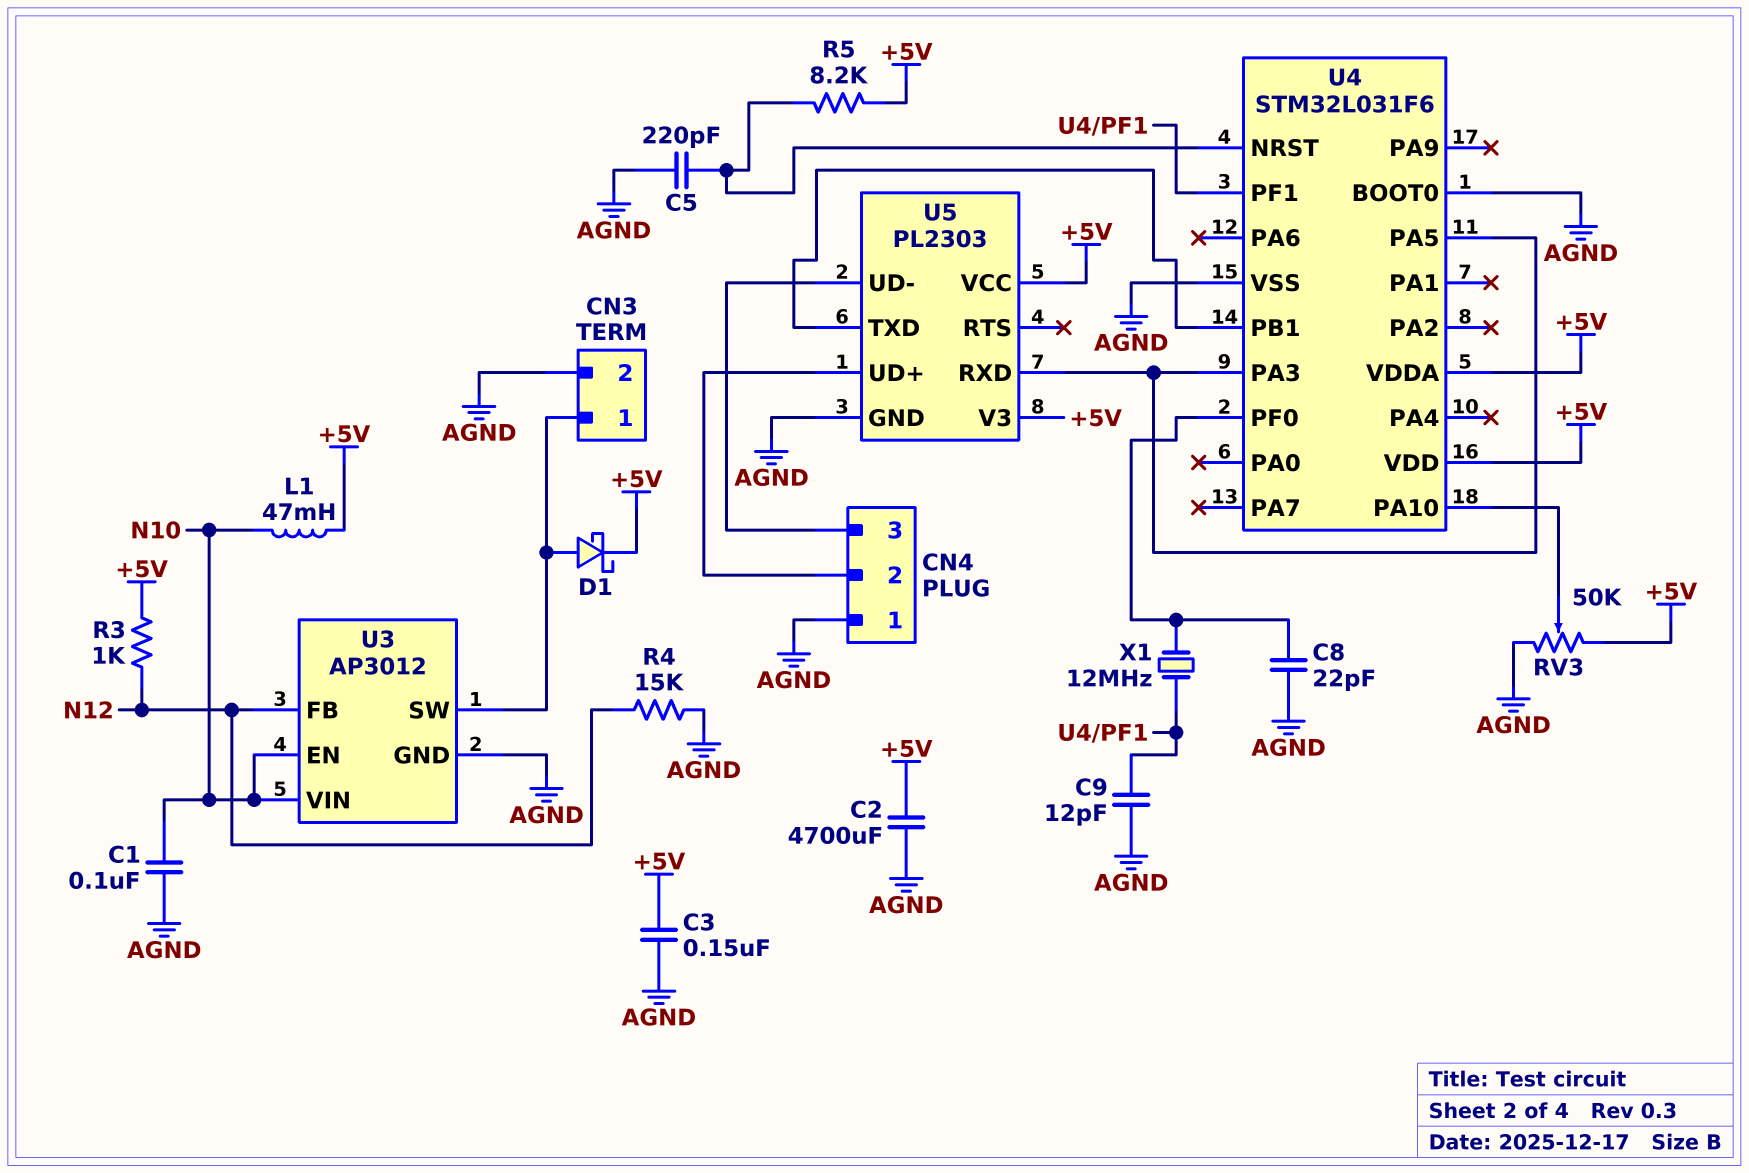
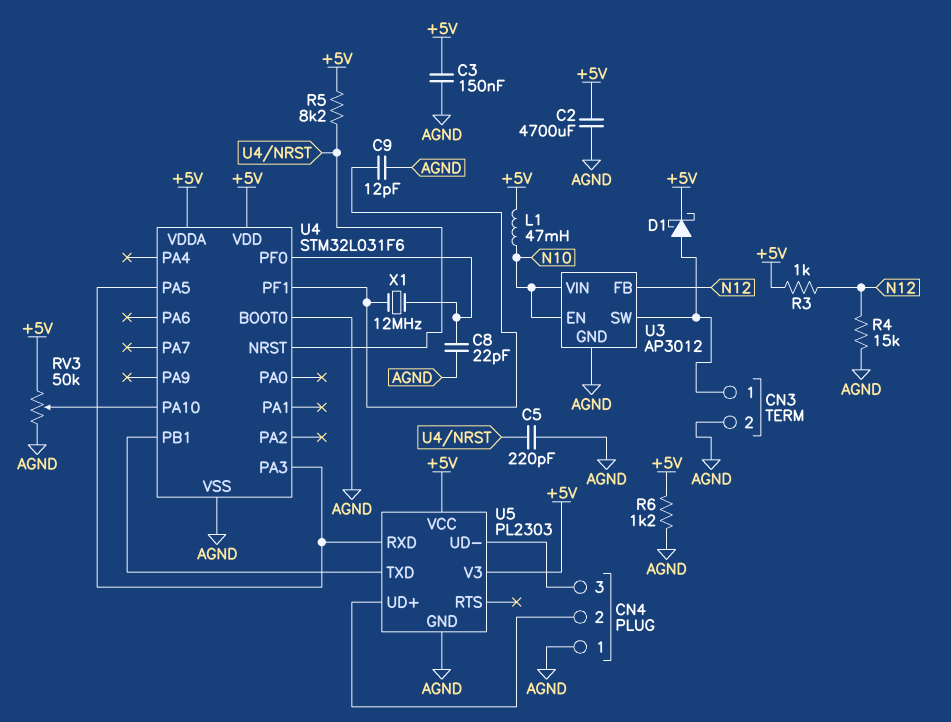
C1: 100nF (AGND, N10) -> none
R6: none -> 1.2k (+5V, AGND)

